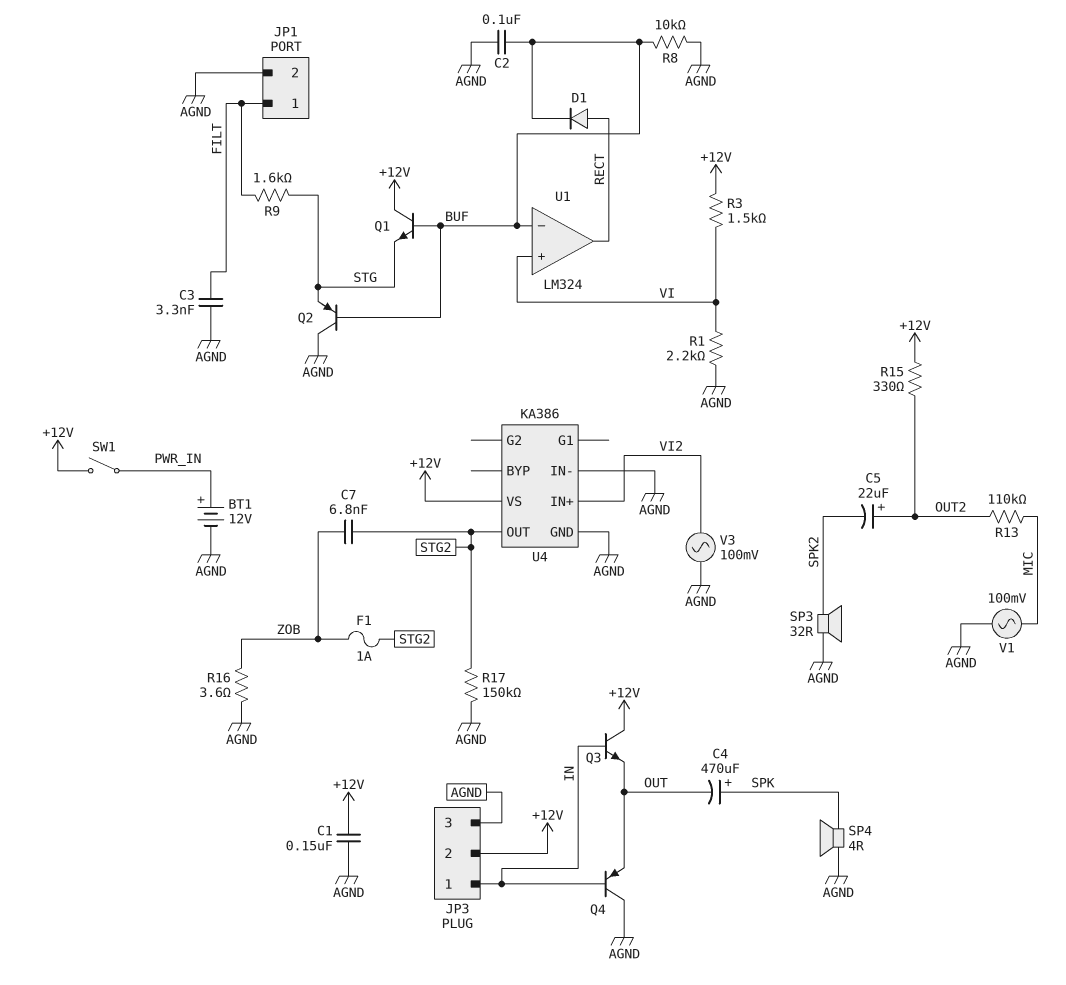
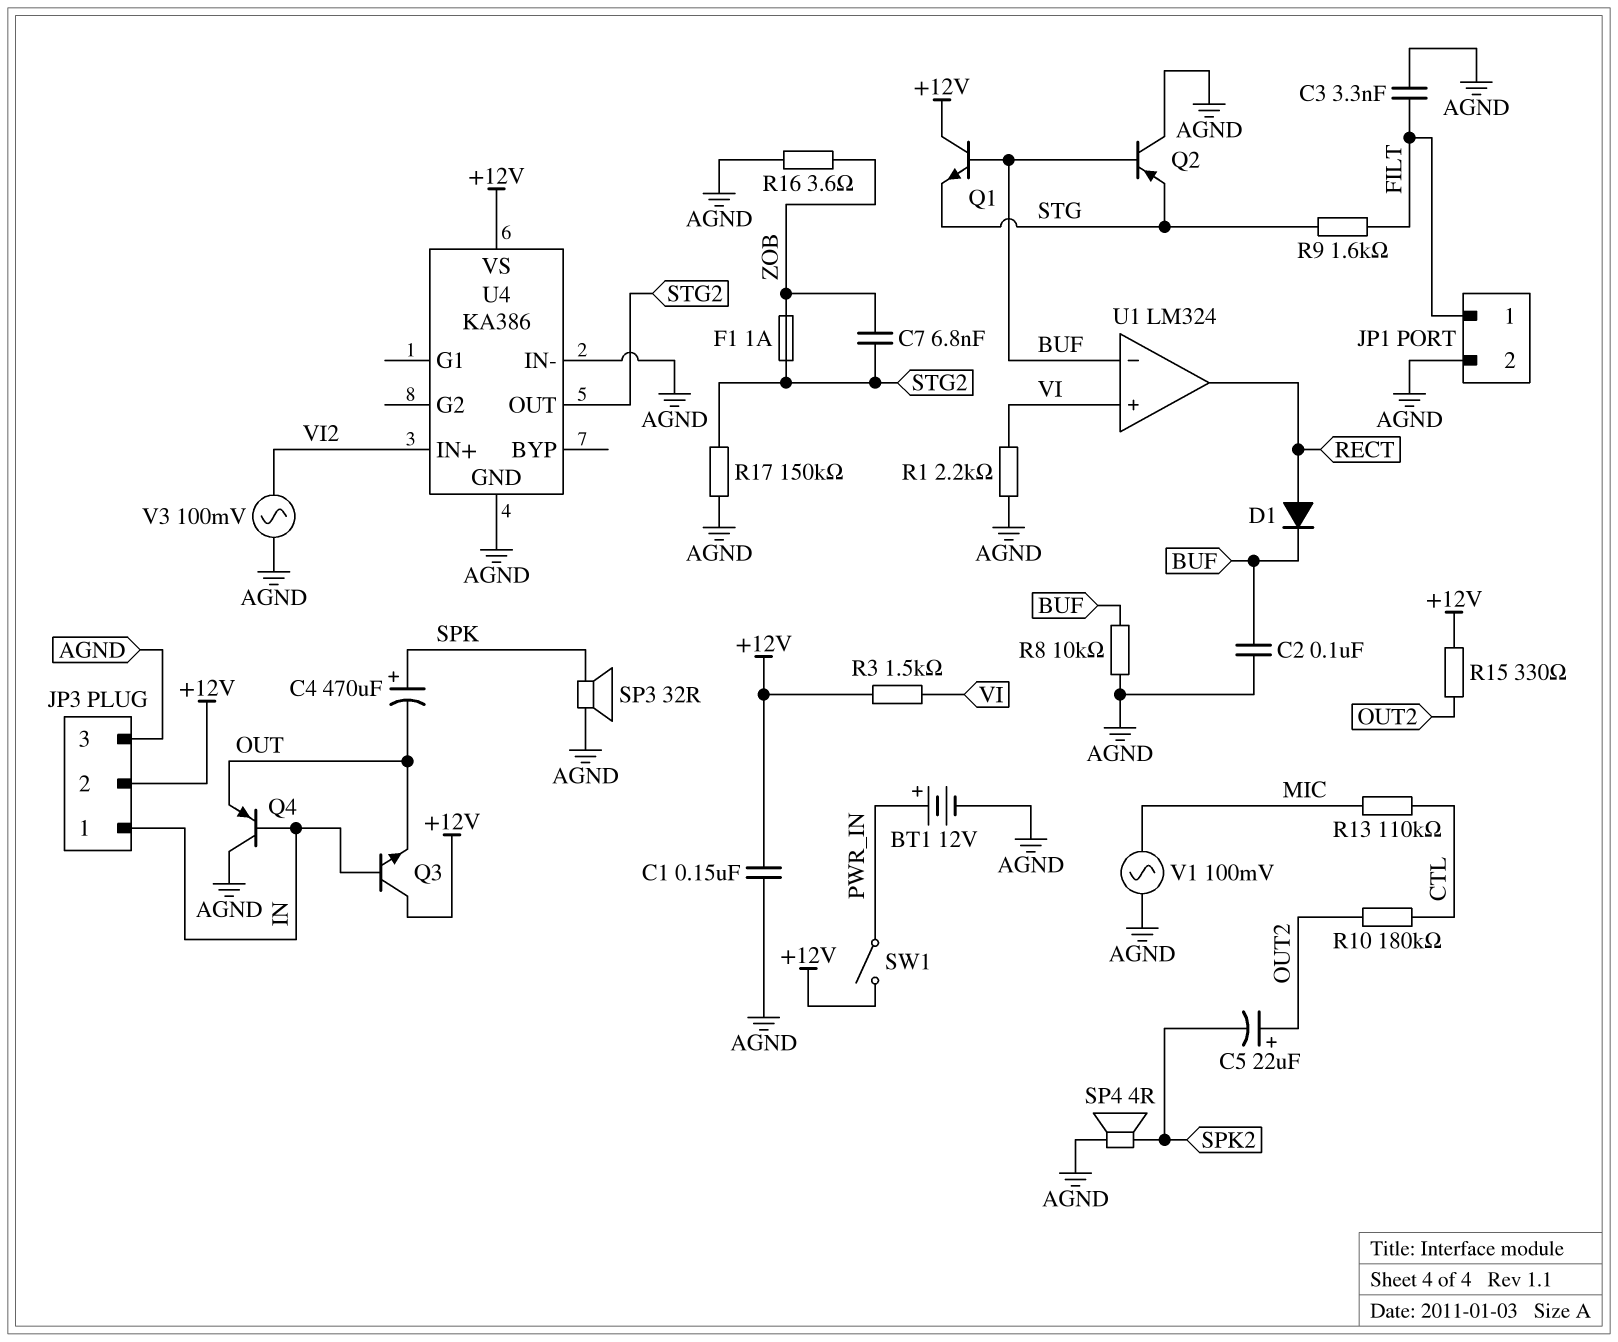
R10: none -> 180k (CTL, OUT2)
R13: 110k (MIC, OUT2) -> 110k (CTL, MIC)
SP3: speaker 32R (AGND, SPK2) -> speaker 32R (AGND, SPK)
SP4: speaker 4R (AGND, SPK) -> speaker 4R (AGND, SPK2)

